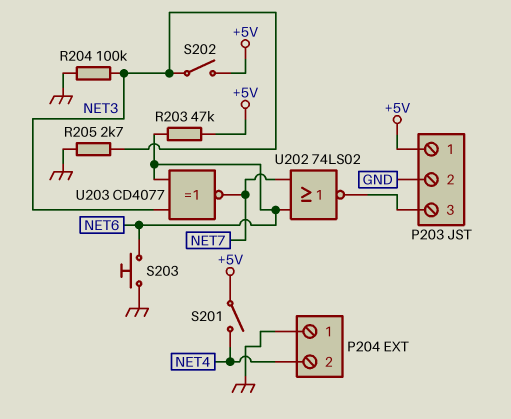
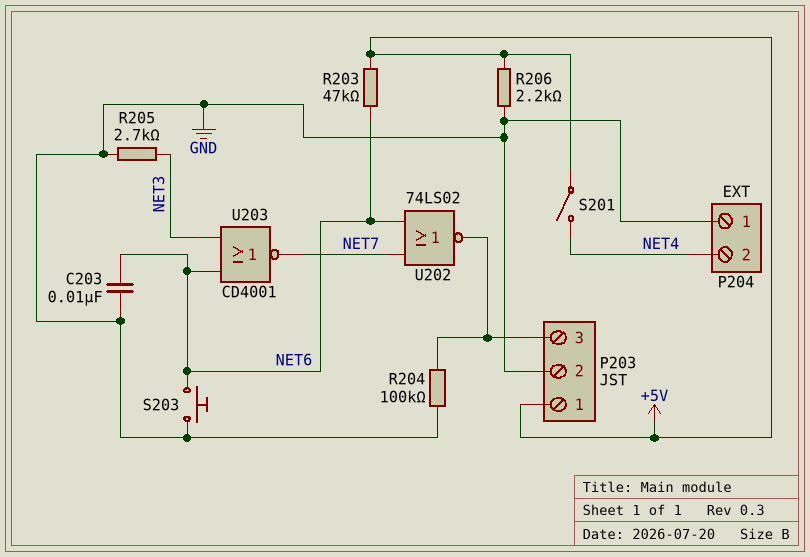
C203: none -> 10nF (GND, NET6)
R204: 100k (GND, NET3) -> 100k (GND, P203/3)
R206: none -> 2.2k (+5V, GND)
S202: switch (+5V, NET3) -> none
U203: XNOR CD4077 (in NET3, in NET6, out NET7) -> NOR CD4001 (in NET3, in NET6, out NET7)

